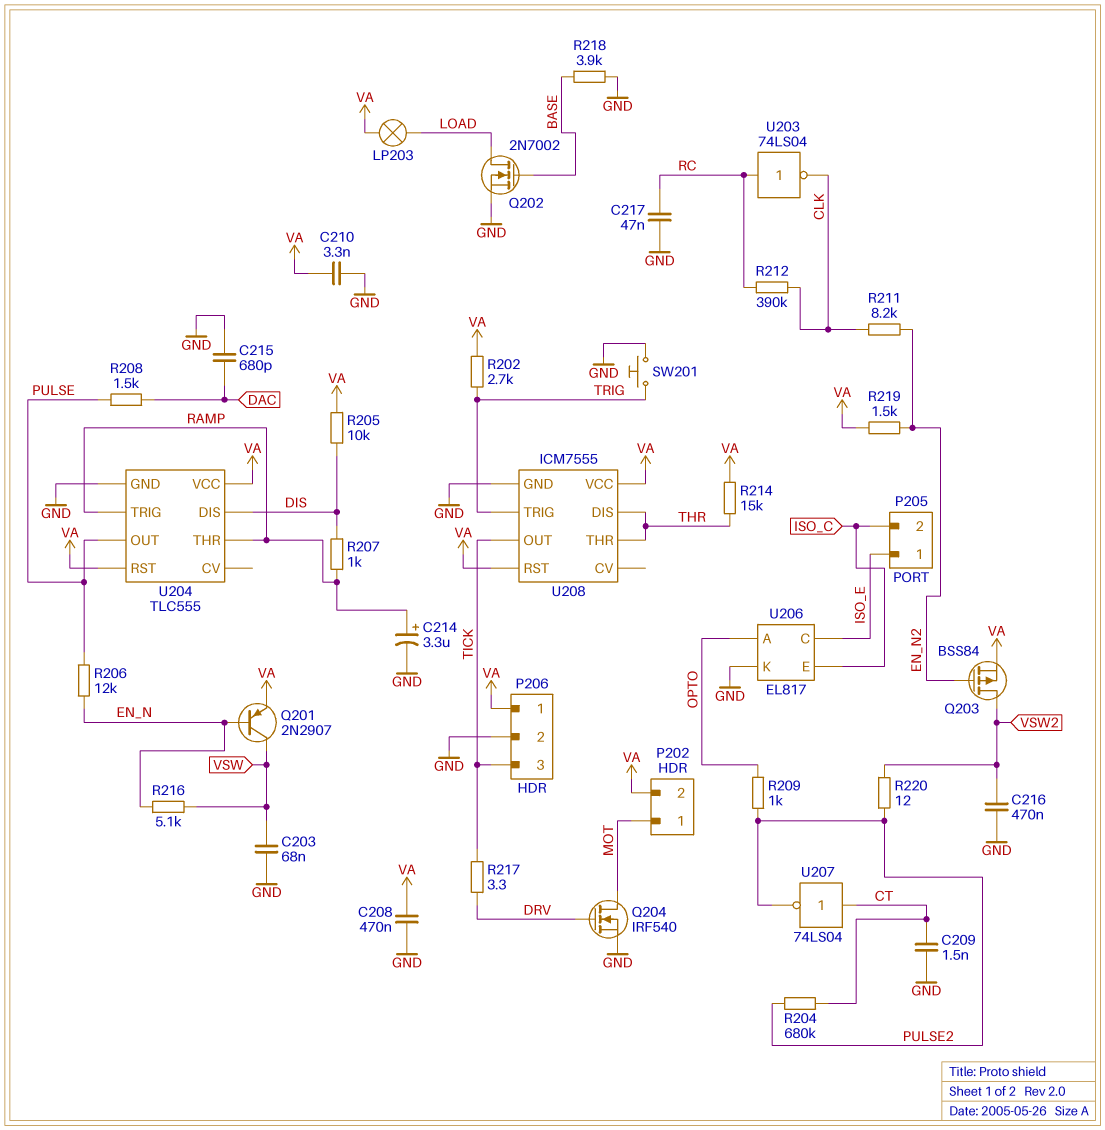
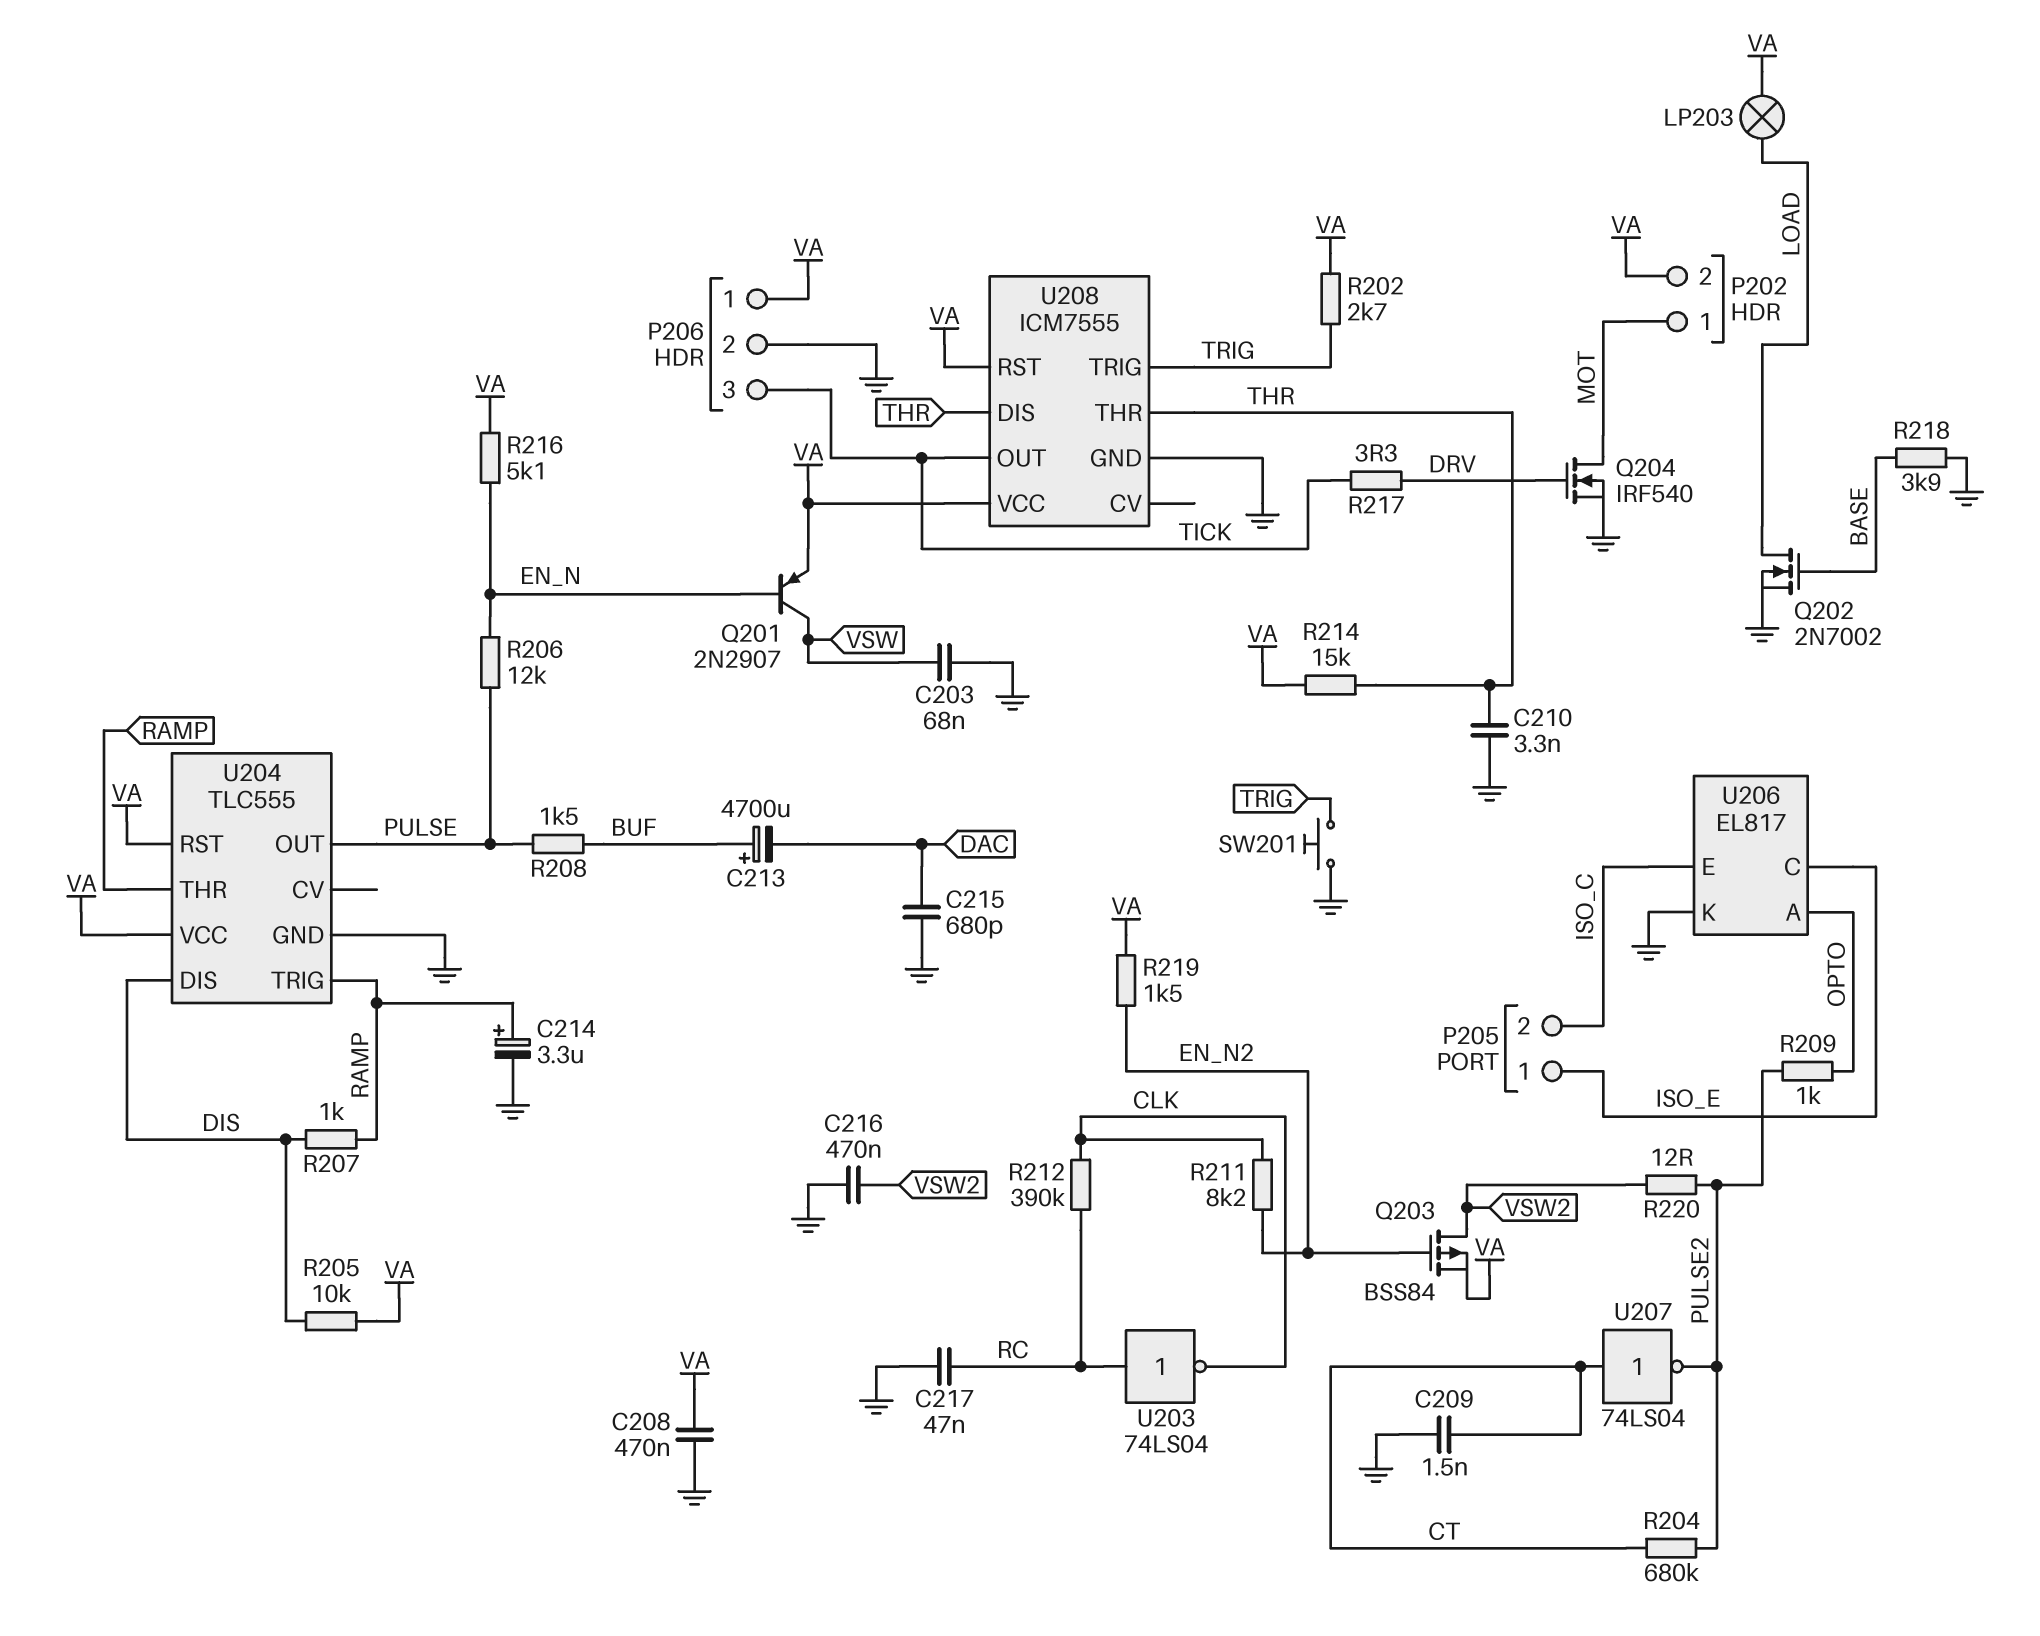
C210: 3.3nF (GND, VA) -> 3.3nF (GND, THR)
C213: none -> 4700uF (plus BUF, minus DAC)
R208: 1.5k (DAC, PULSE) -> 1.5k (BUF, PULSE)
R216: 5.1k (EN_N, VSW) -> 5.1k (EN_N, VA)

